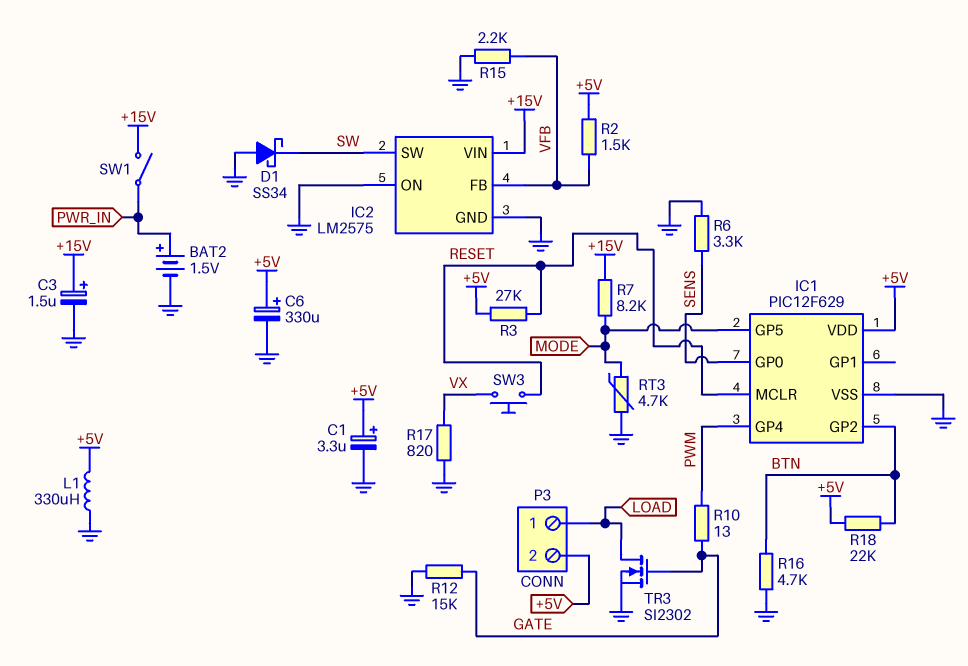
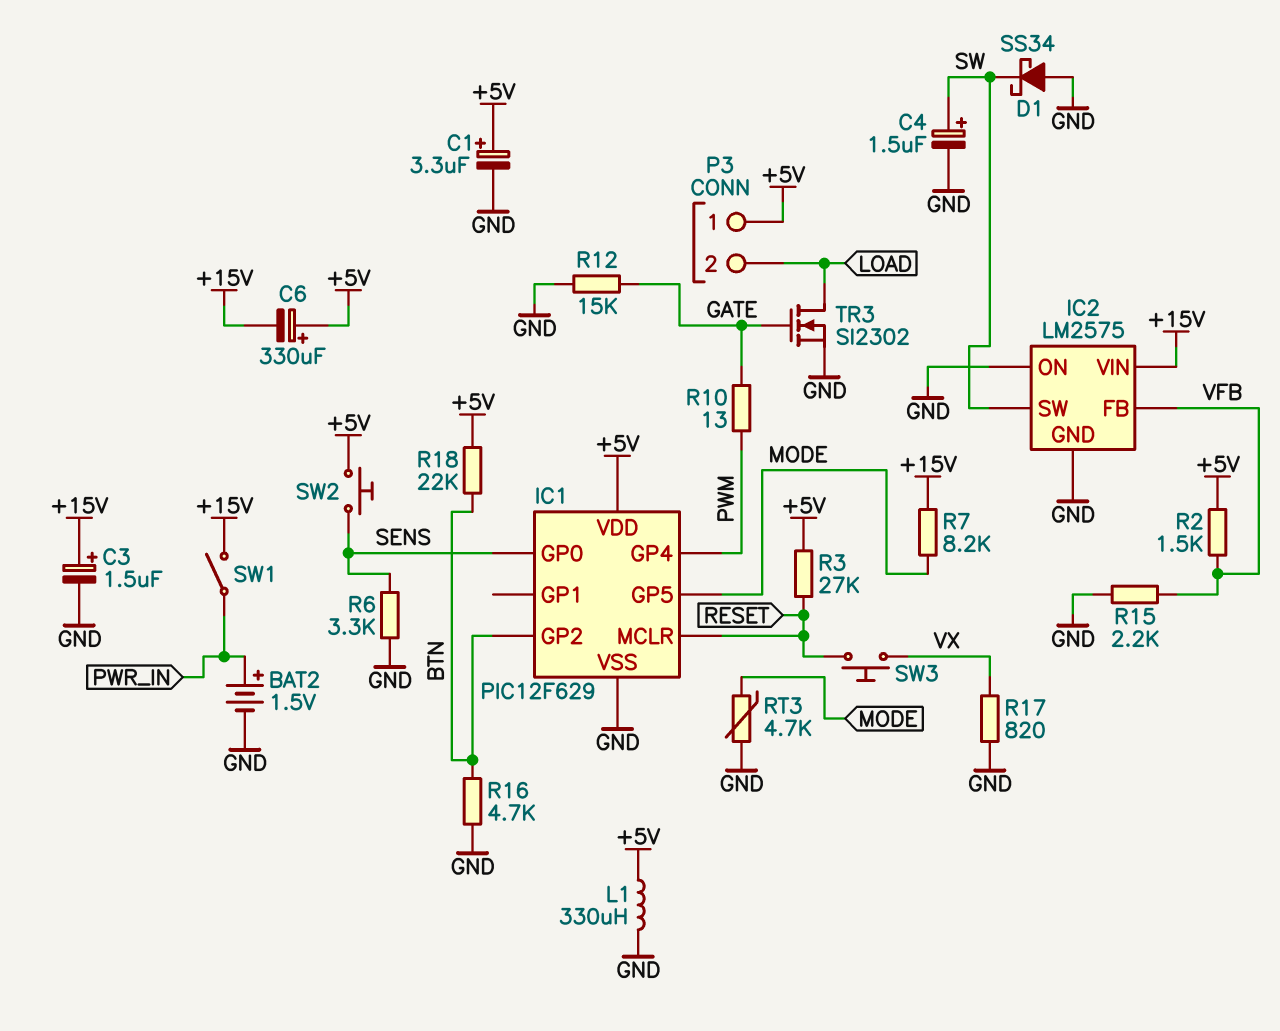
C4: none -> 1.5uF (plus SW, minus GND)
C6: 330uF (plus +5V, minus GND) -> 330uF (plus +5V, minus +15V)
P3 pin 1: LOAD -> +5V
P3 pin 2: +5V -> LOAD
SW2: none -> button (+5V, SENS)

